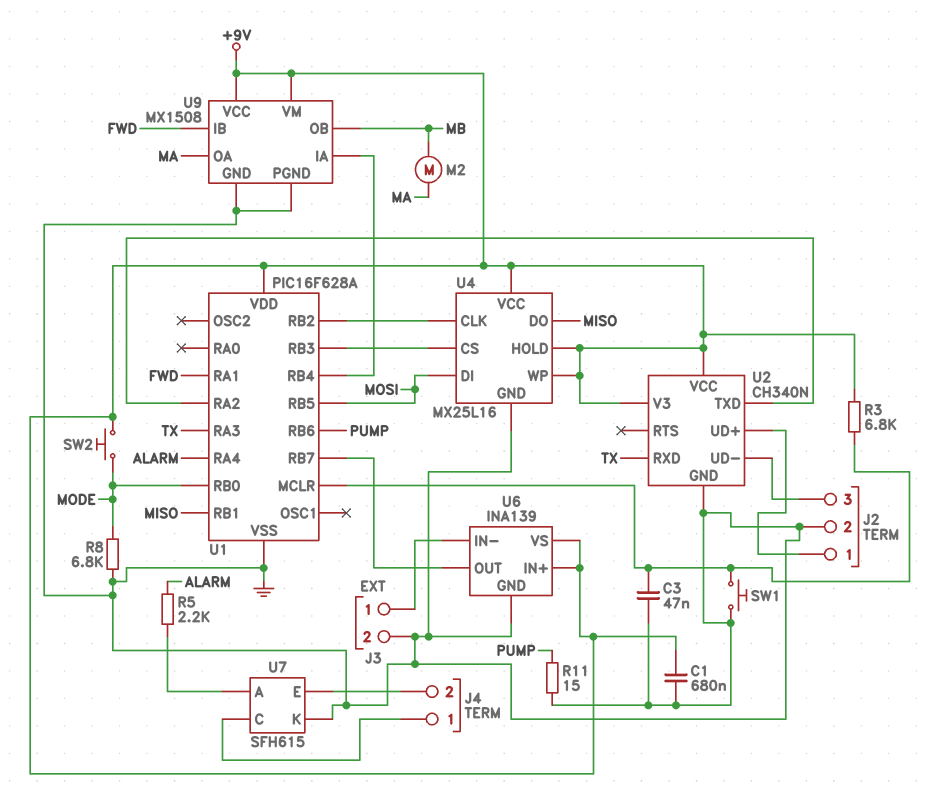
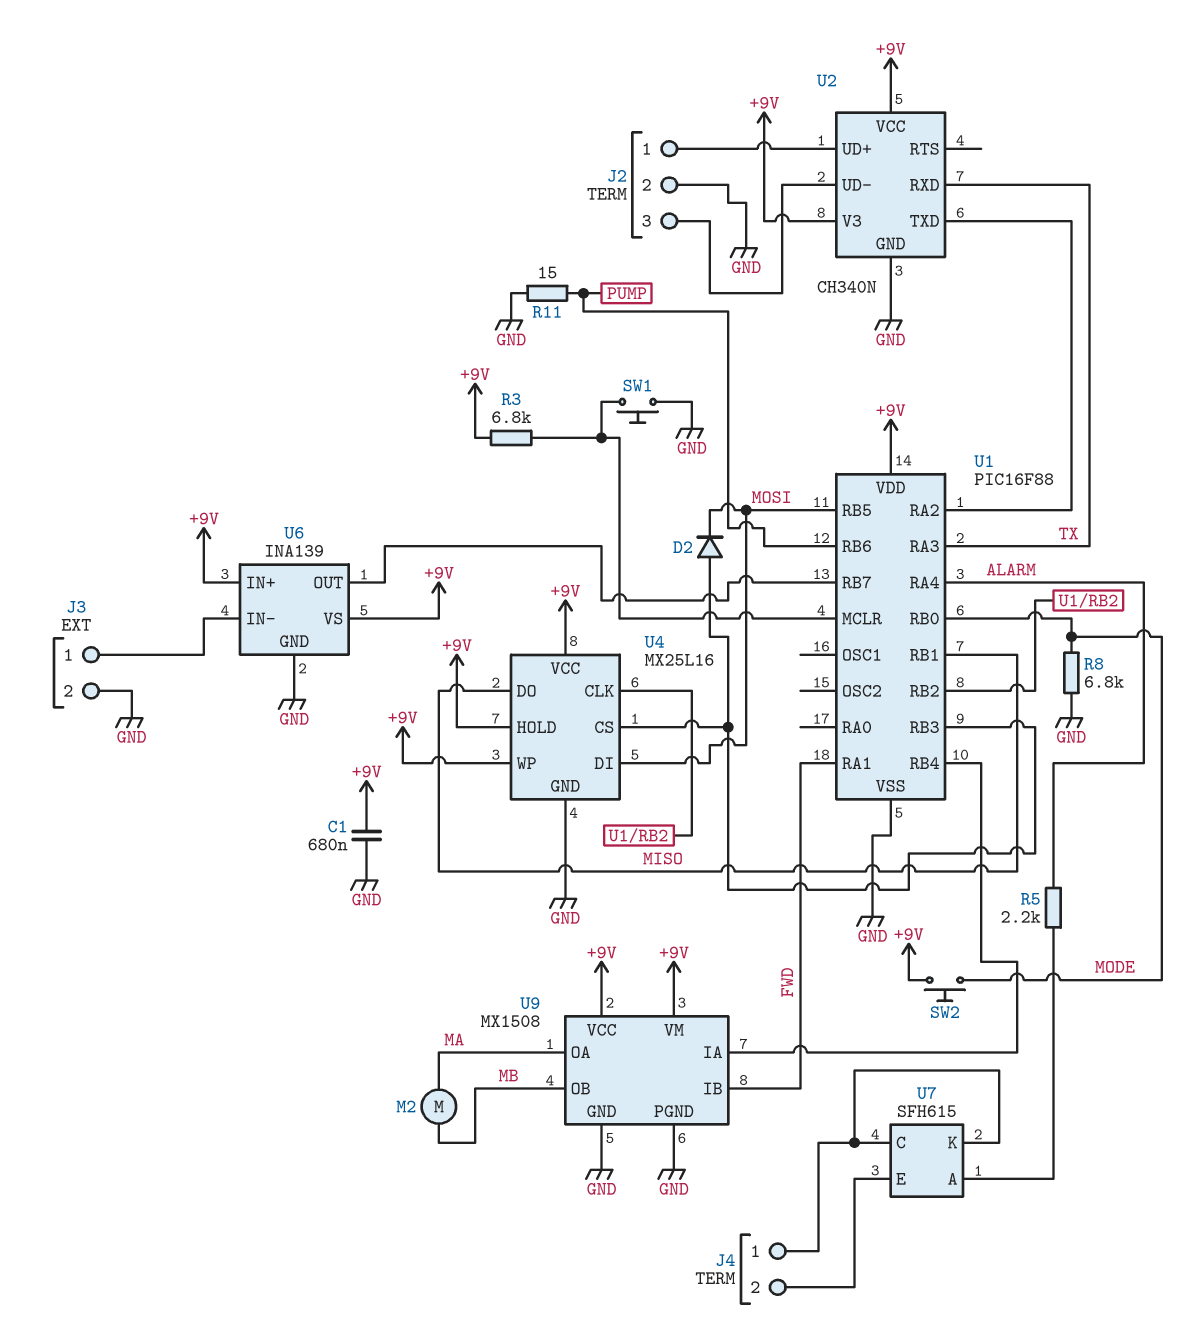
C3: 47nF (GND, U1/MCLR) -> none
D2: none -> diode (A U1/RB3, K MOSI)
U1: PIC16F628A -> PIC16F88
U7 pin K: GND -> J4/1

